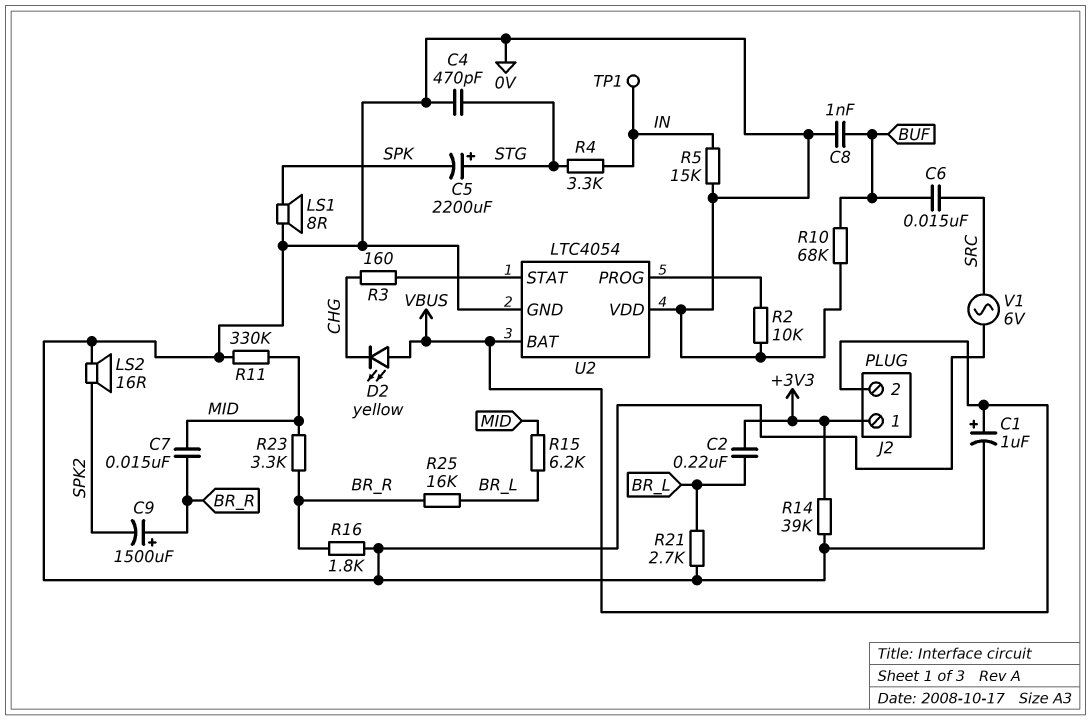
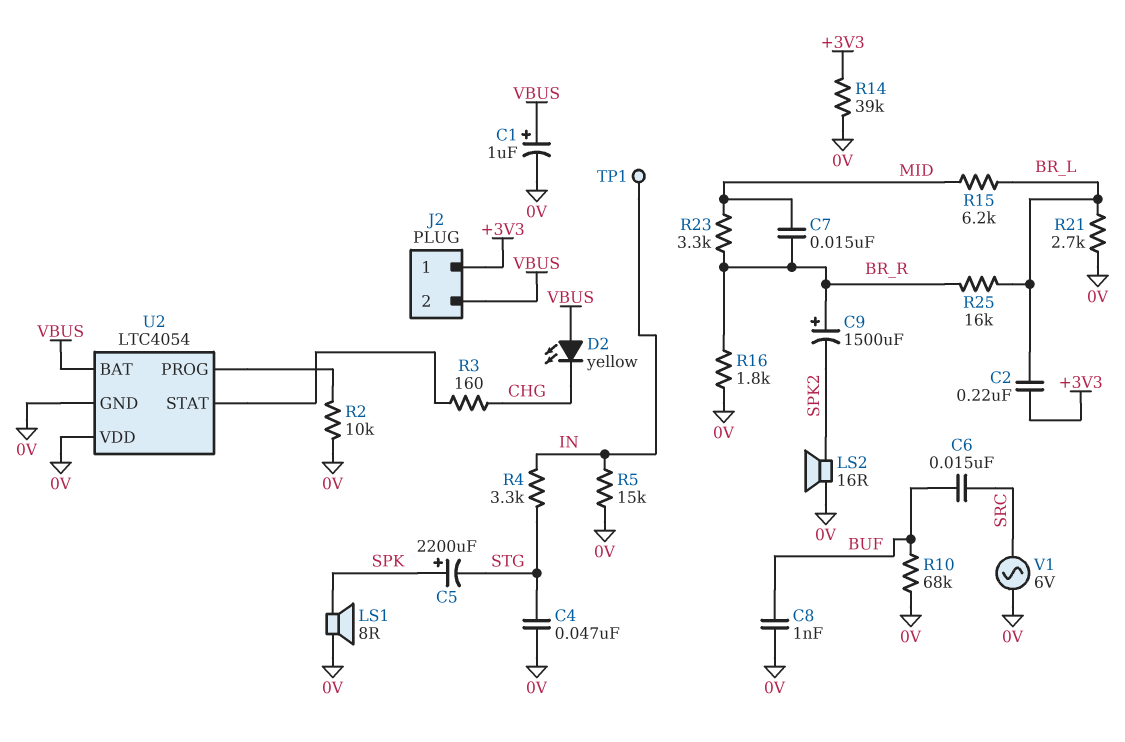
C4: 470pF (0V, STG) -> 47nF (0V, STG)
C5: 2200uF (plus STG, minus SPK) -> 2200uF (plus SPK, minus STG)
R11: 330k (0V, MID) -> none

